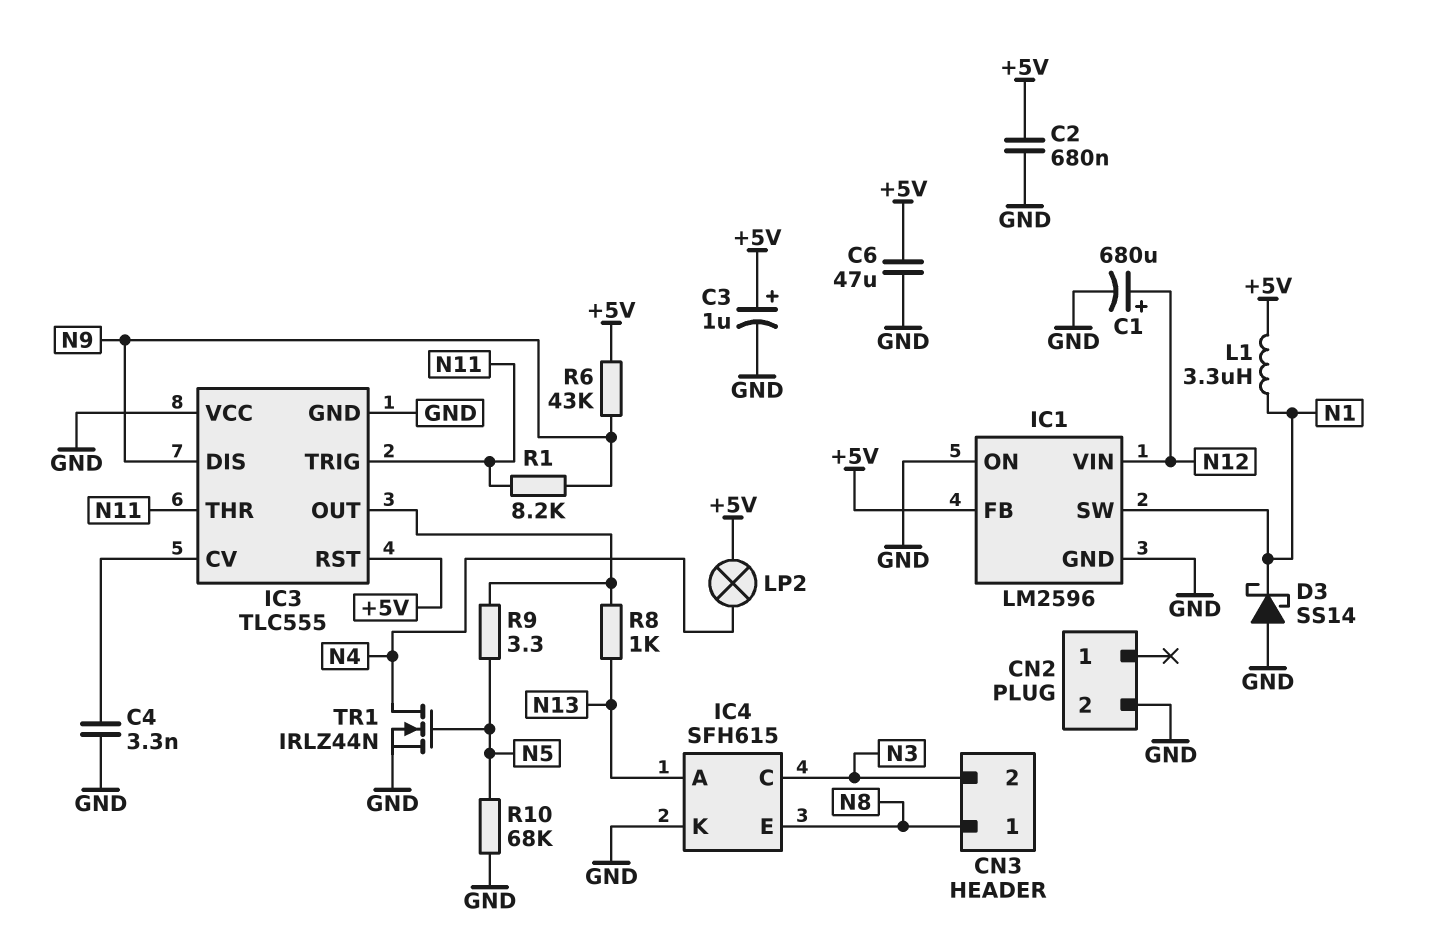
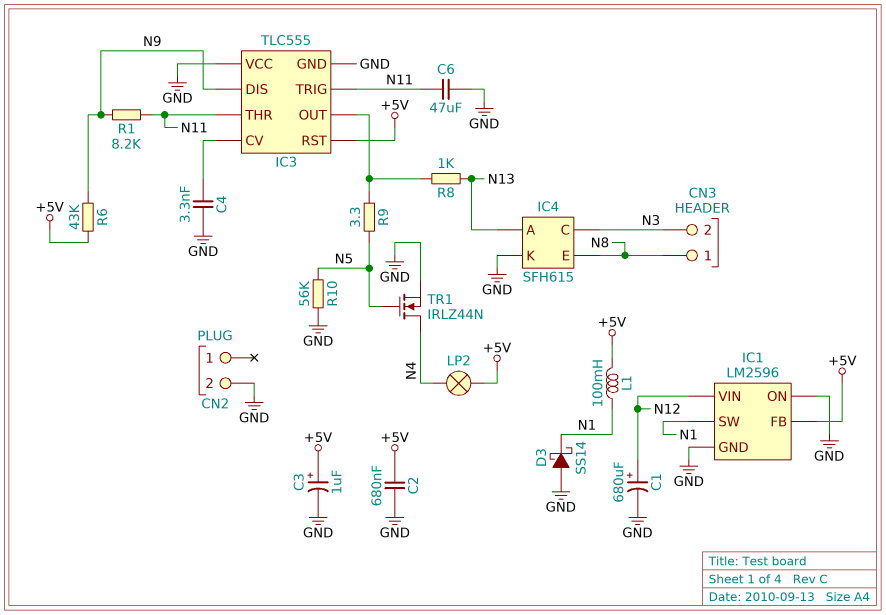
C6: 47uF (+5V, GND) -> 47uF (GND, N11)
L1: 3.3uH (+5V, N1) -> 100mH (+5V, N1)
R10: 68k (GND, N5) -> 56k (GND, N5)

